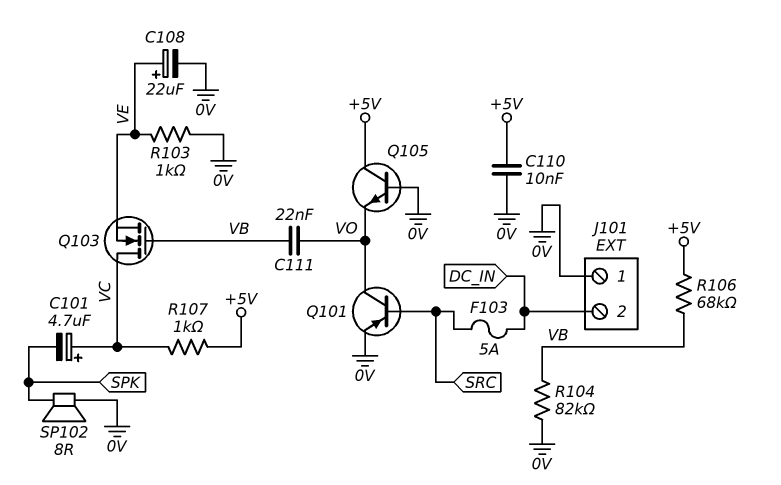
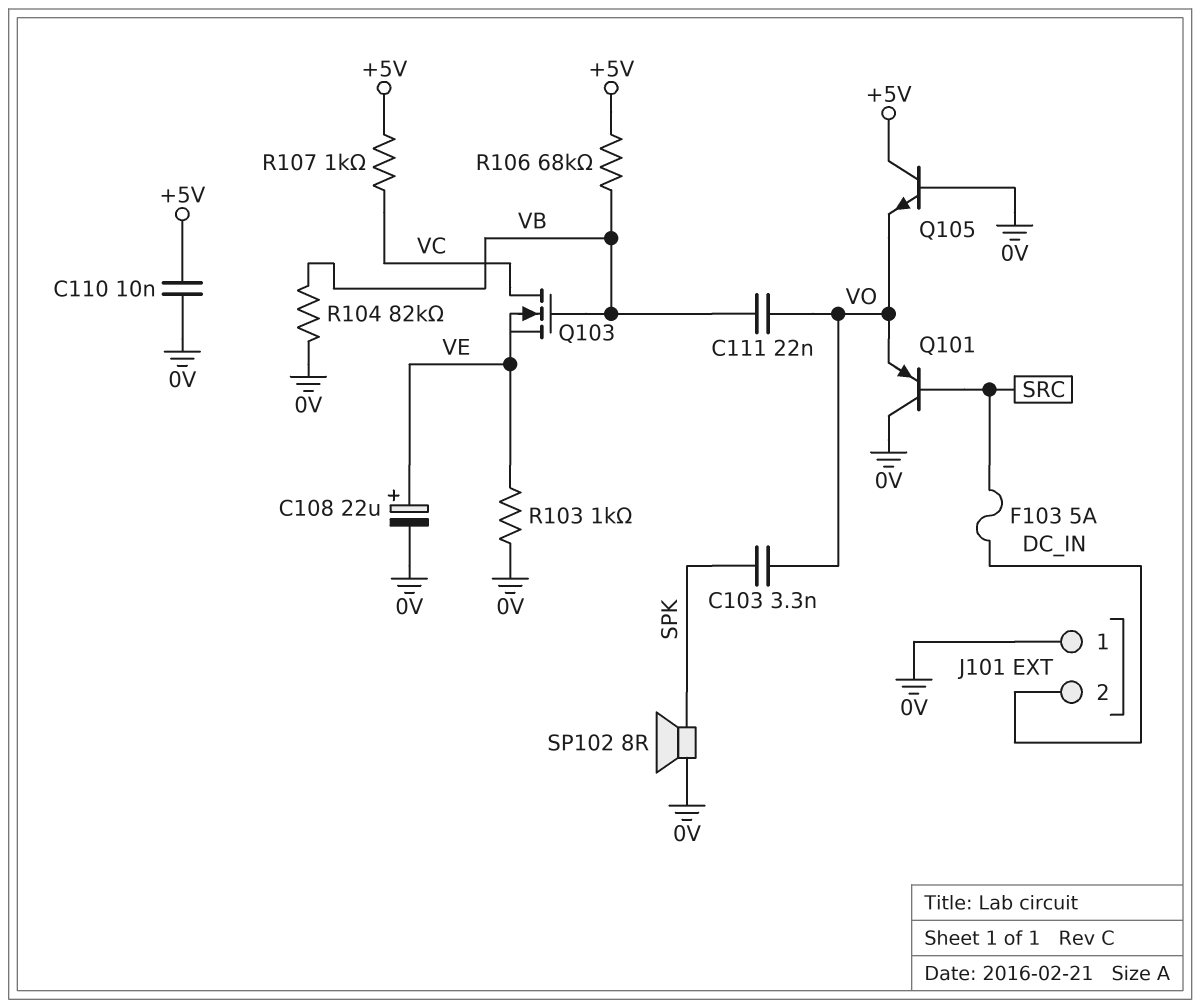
C101: 4.7uF (plus VC, minus SPK) -> none
C103: none -> 3.3nF (SPK, VO)
Q101: PNP (B SRC, C VO, E 0V) -> PNP (B SRC, C 0V, E VO)

